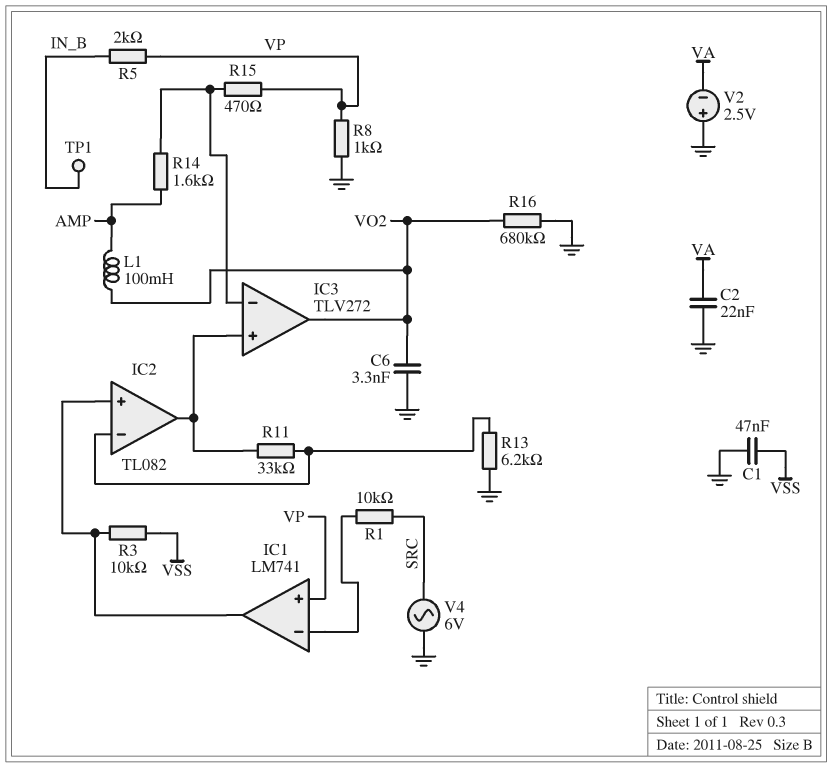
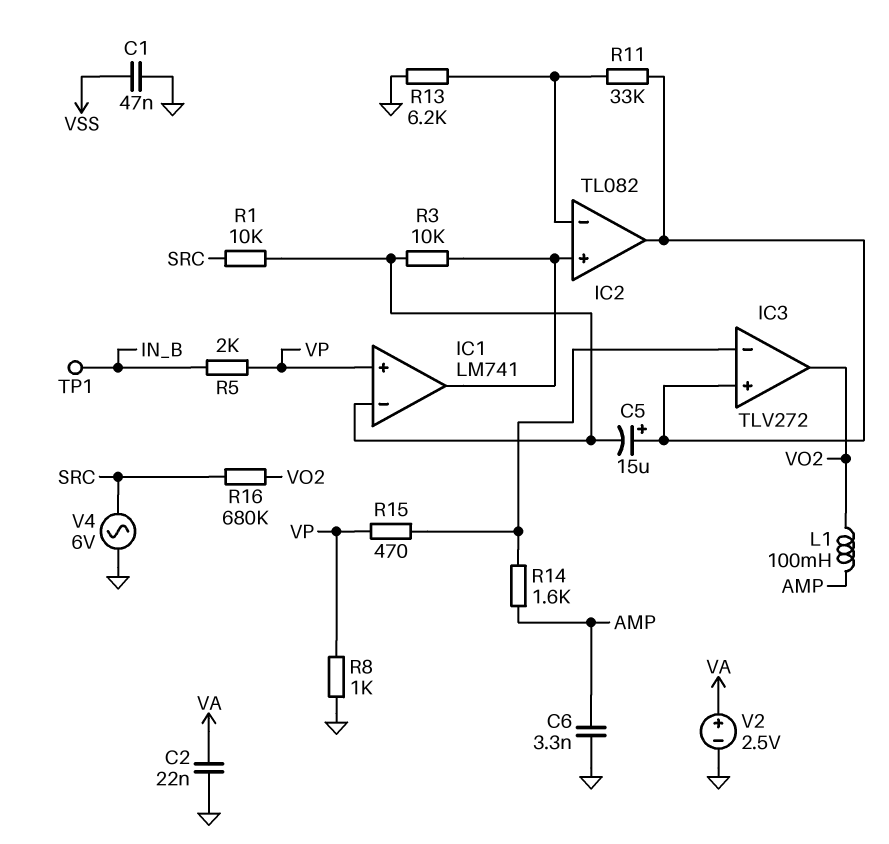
C5: none -> 15uF (plus IC2/out, minus IC1/in-)
C6: 3.3nF (GND, VO2) -> 3.3nF (AMP, GND)
R3: 10k (IC1/out, VSS) -> 10k (IC1/in-, IC1/out)
R16: 680k (GND, VO2) -> 680k (SRC, VO2)
V2: 2.5V (plus GND, minus VA) -> 2.5V (plus VA, minus GND)

